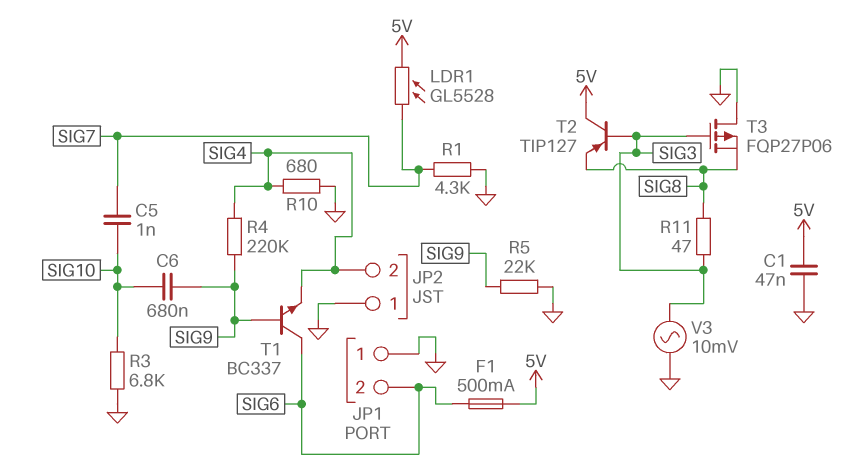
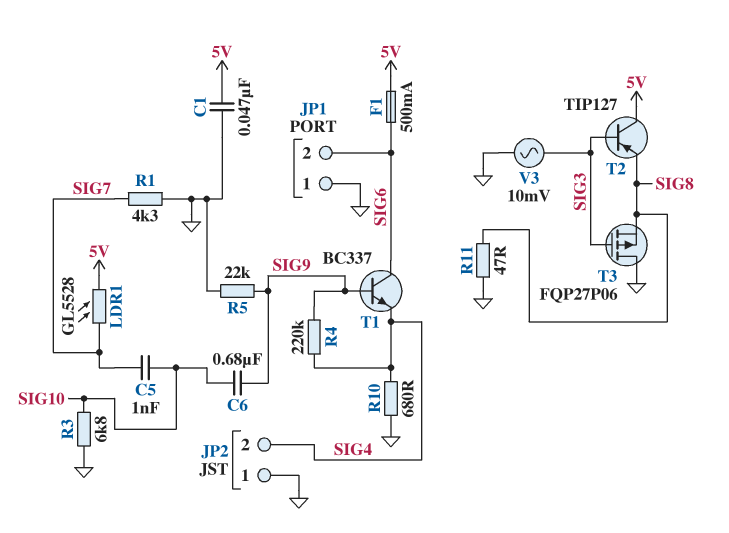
R11: 47 (SIG3, SIG8) -> 47 (GND, SIG8)

